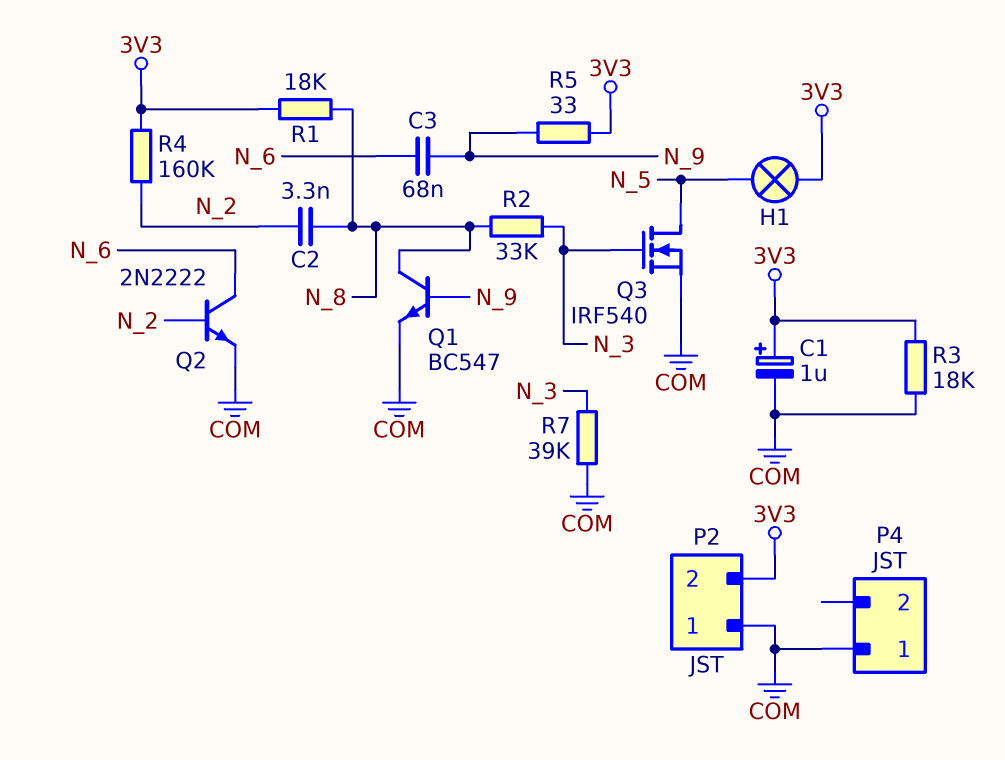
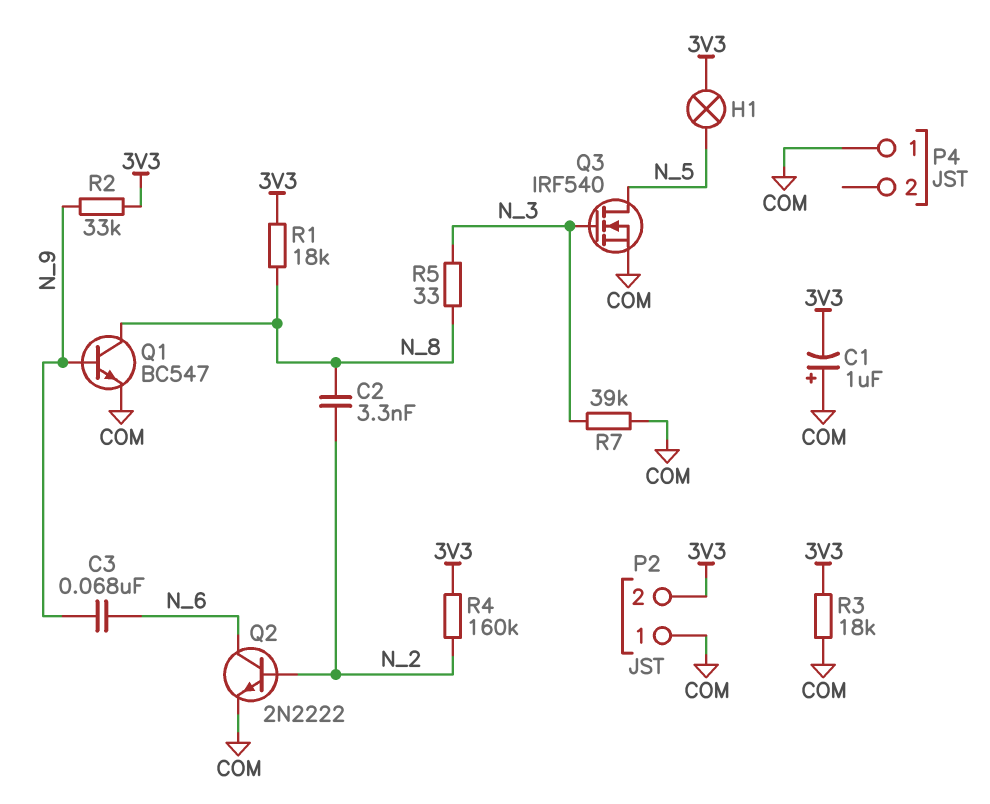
C1: 1uF (plus 3V3, minus COM) -> 1uF (plus COM, minus 3V3)
R2: 33k (N_3, N_8) -> 33k (3V3, N_9)
R5: 33 (3V3, N_9) -> 33 (N_3, N_8)

